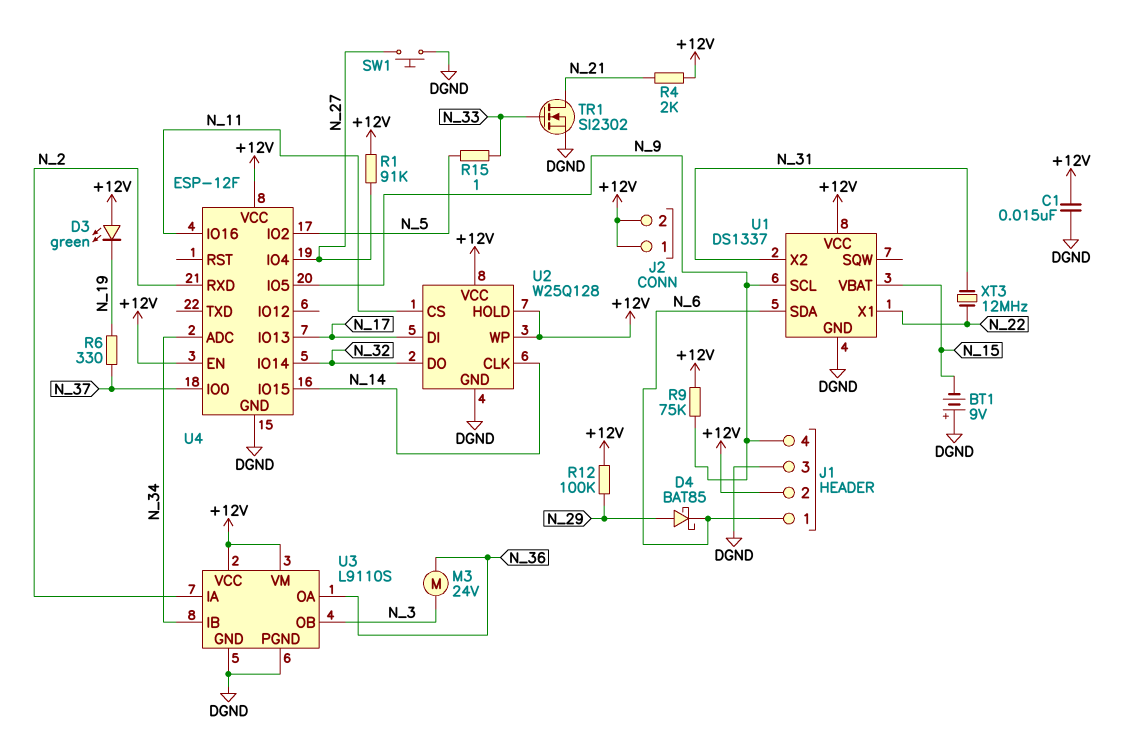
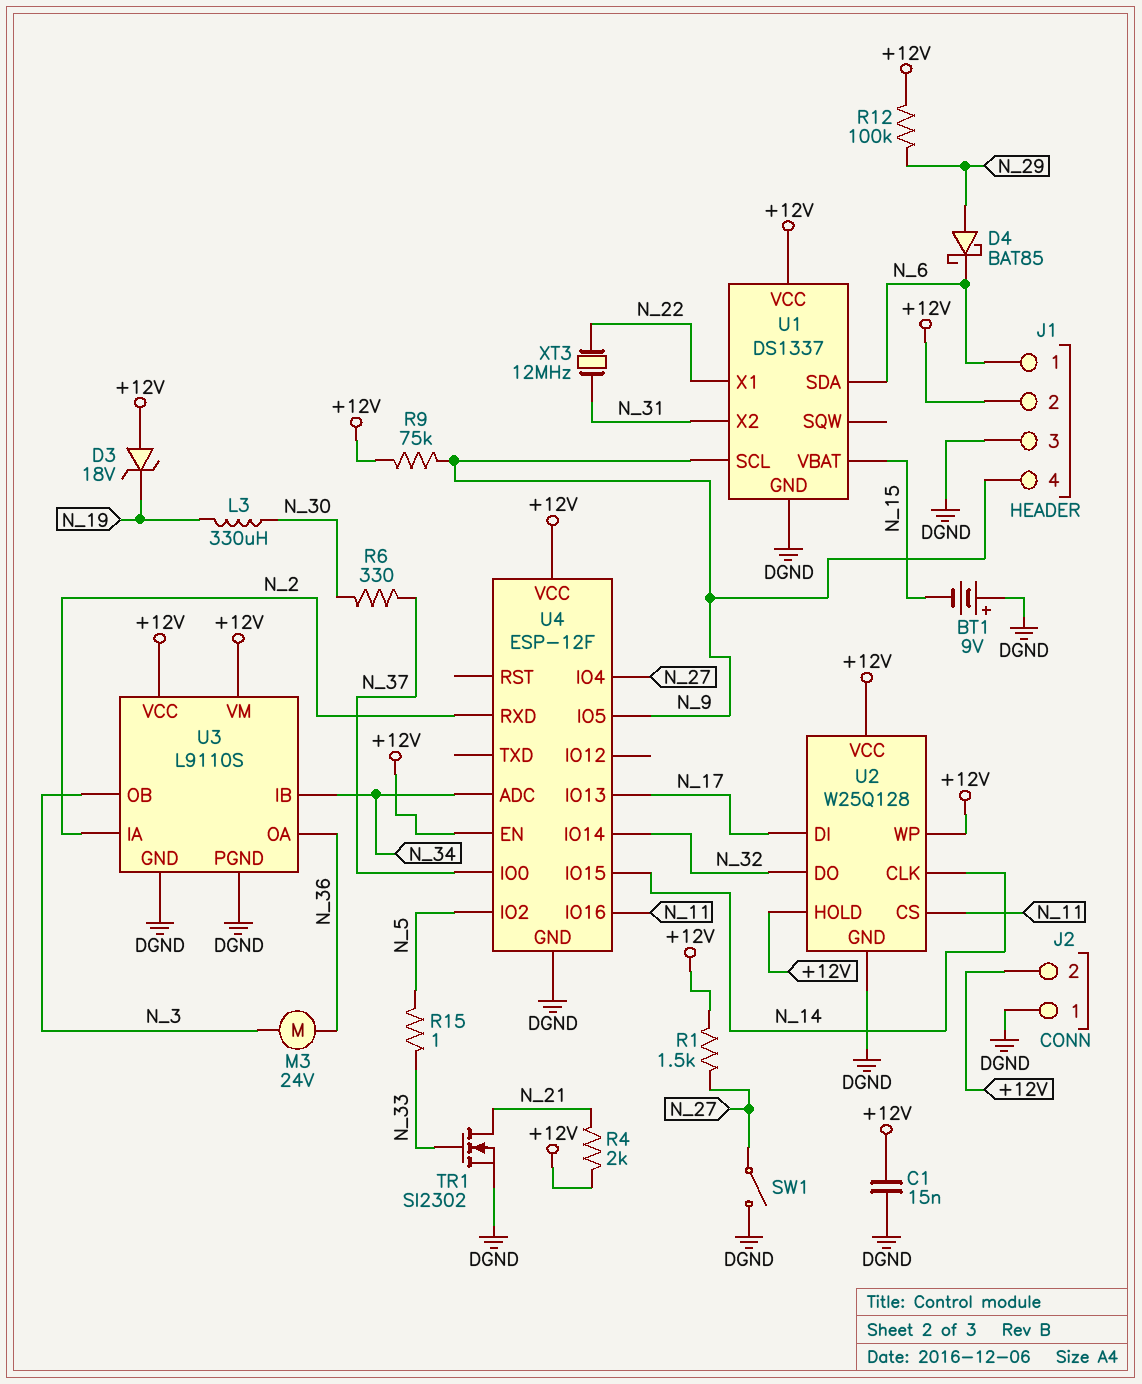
D3: LED green (A +12V, K N_19) -> zener 18V (A +12V, K N_19)
J2 pin 1: +12V -> DGND
L3: none -> 330uH (N_19, N_30)
R1: 91k (+12V, N_27) -> 1.5k (+12V, N_27)
R6: 330 (N_19, N_37) -> 330 (N_30, N_37)
SW1: button (DGND, N_27) -> switch (DGND, N_27)

